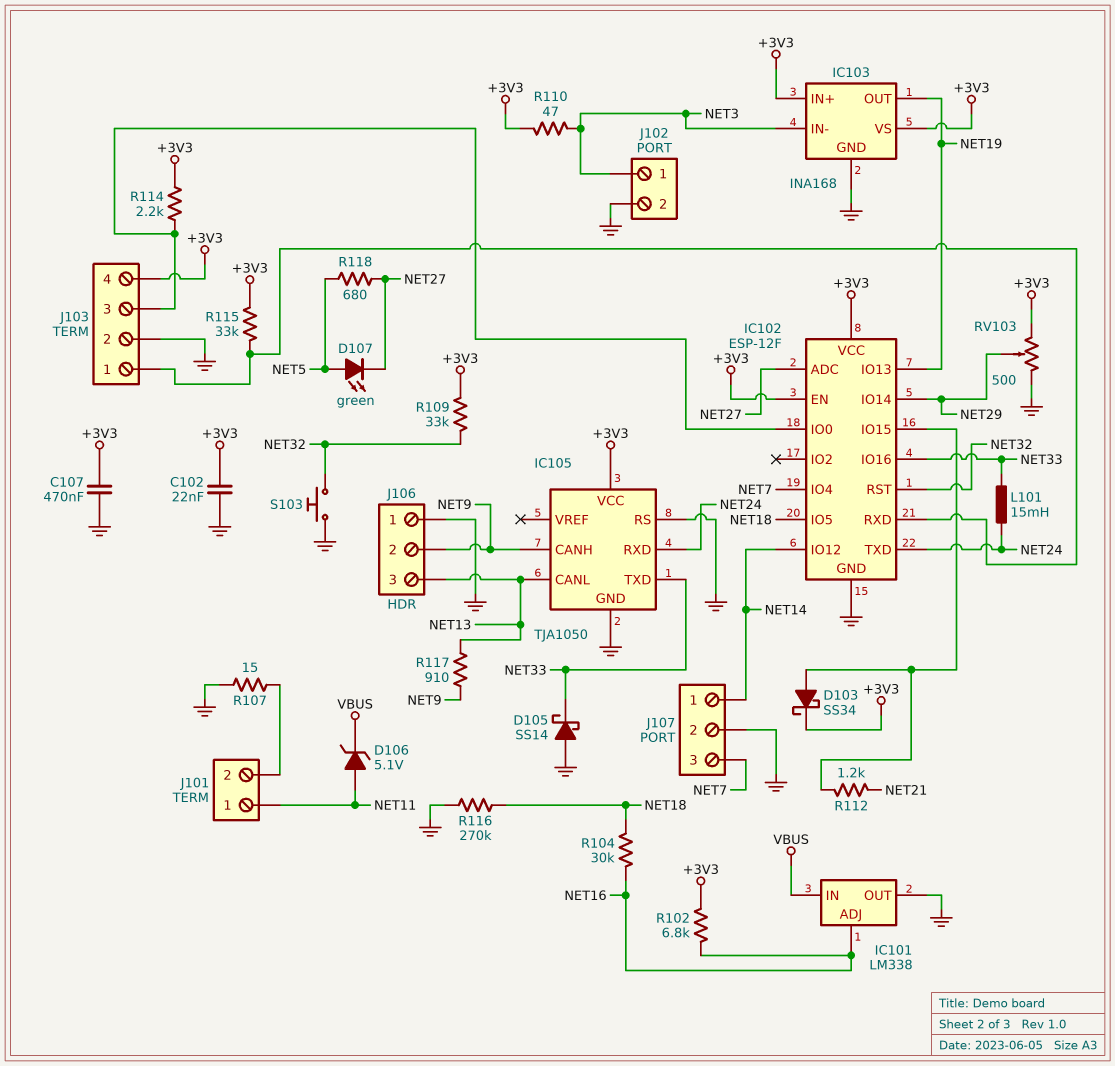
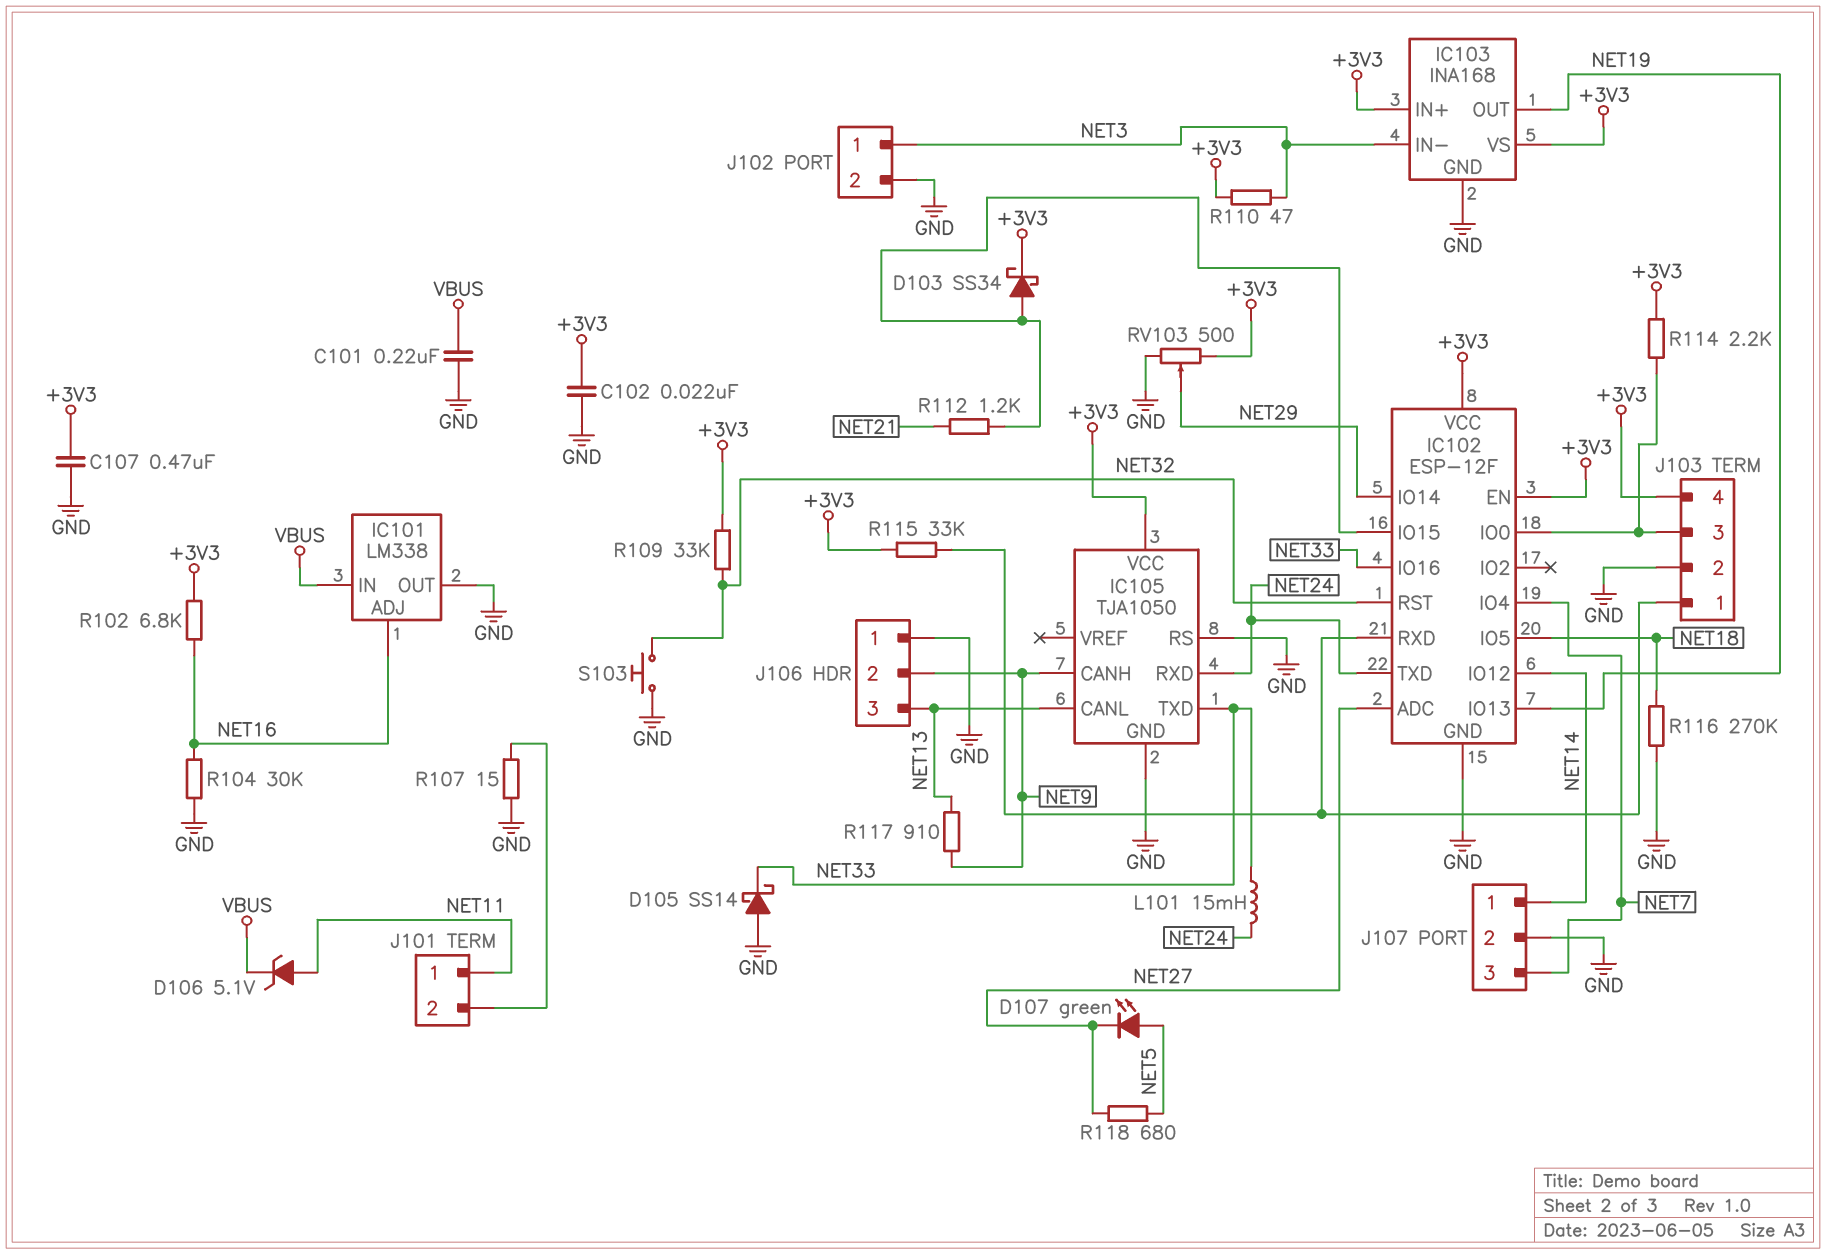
C101: none -> 220nF (GND, VBUS)
R104: 30k (NET16, NET18) -> 30k (GND, NET16)

